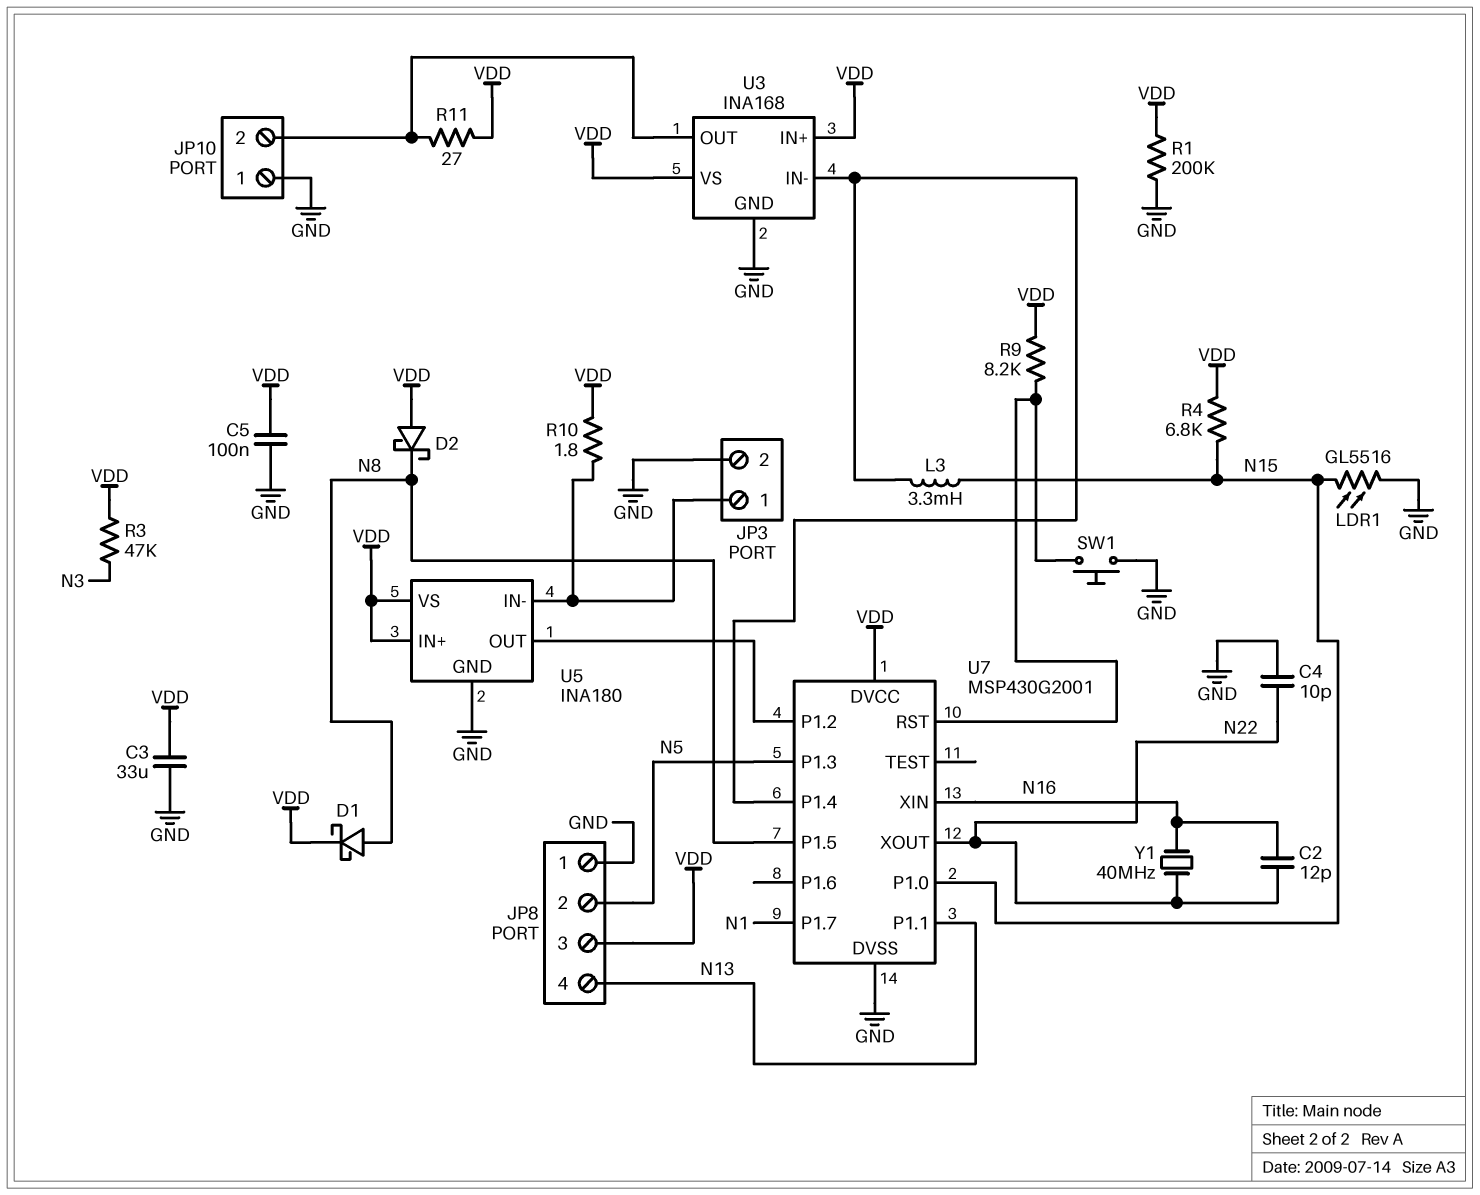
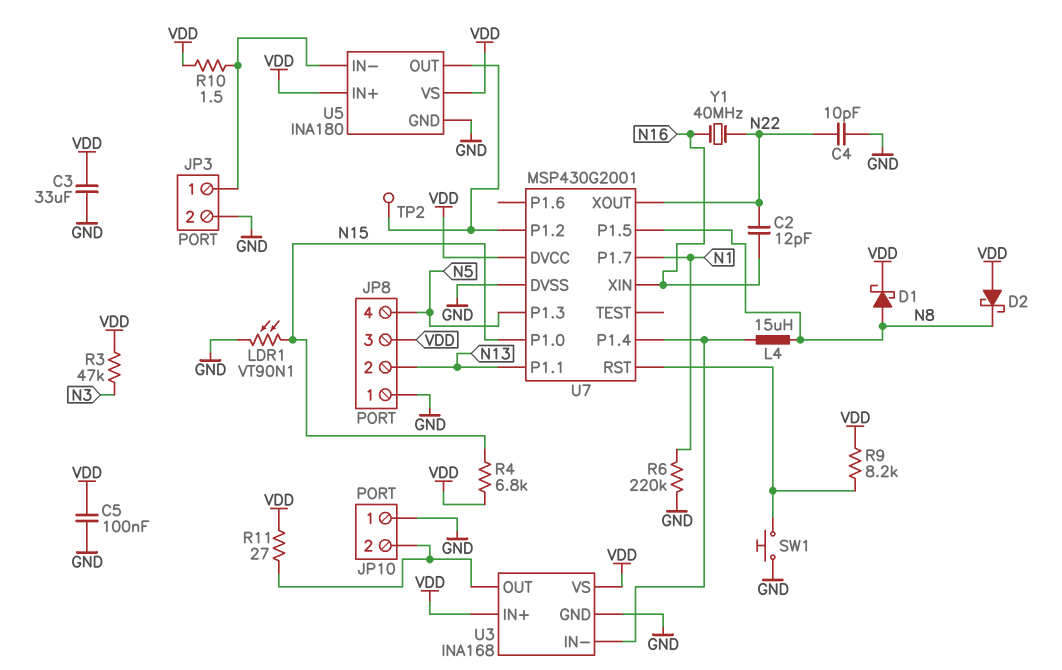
JP8 pin 2: N5 -> N13
JP8 pin 4: N13 -> N5
L3: 3.3mH (N15, U3/IN-) -> none
L4: none -> 15uH (N8, U3/IN-)
LDR1: GL5516 (GND, N15) -> VT90N1 (GND, N15)
R1: 200k (GND, VDD) -> none
R6: none -> 220k (GND, N1)
R10: 1.8 (JP3/1, VDD) -> 1.5 (JP3/1, VDD)
TP2: none -> test point (U5/OUT)

